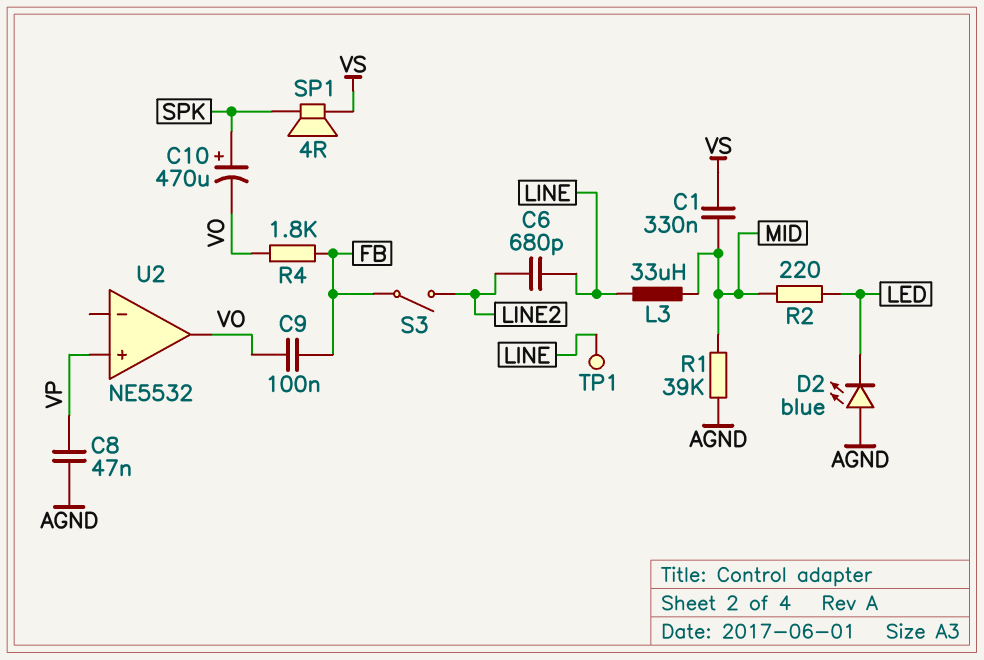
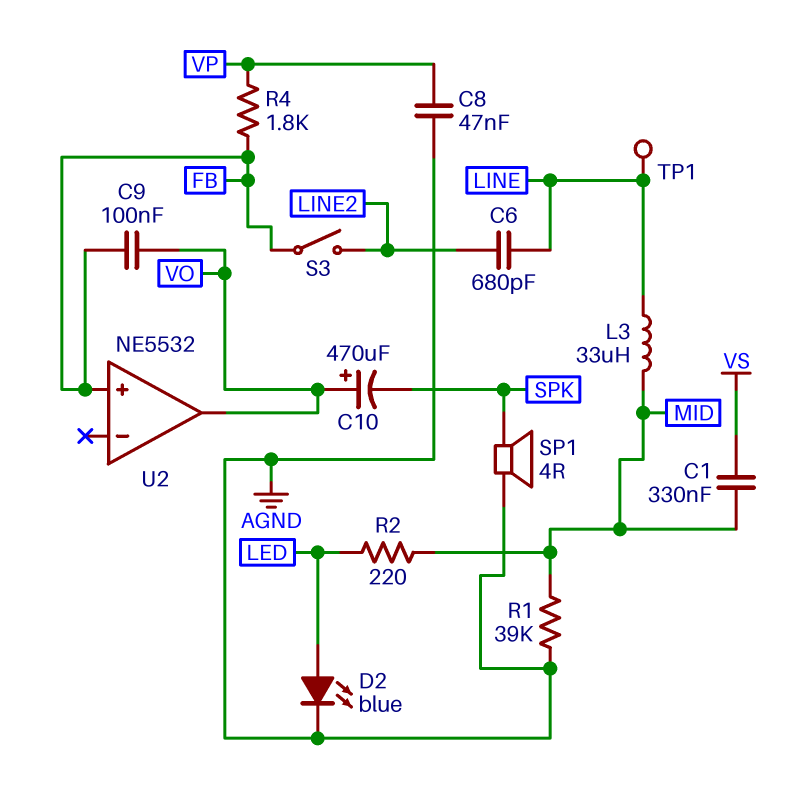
C10: 470uF (plus SPK, minus VO) -> 470uF (plus VO, minus SPK)
D2: LED blue (A AGND, K LED) -> LED blue (A LED, K AGND)
R4: 1.8k (FB, VO) -> 1.8k (FB, VP)
SP1: speaker 4R (SPK, VS) -> speaker 4R (AGND, SPK)
U2 pin in+: VP -> FB

